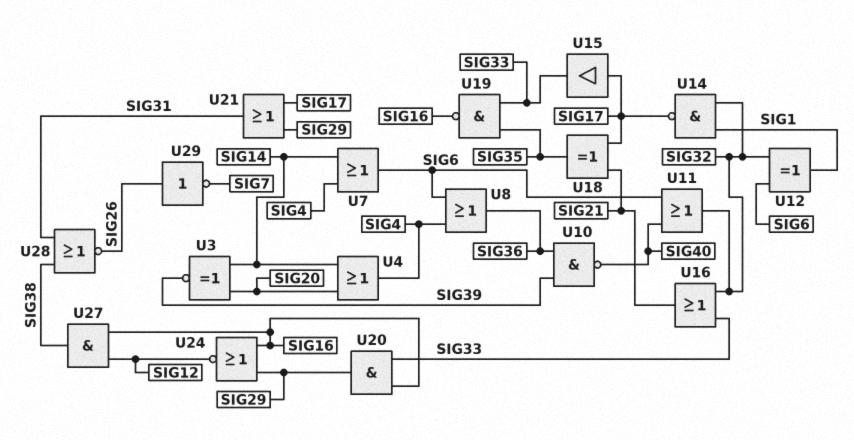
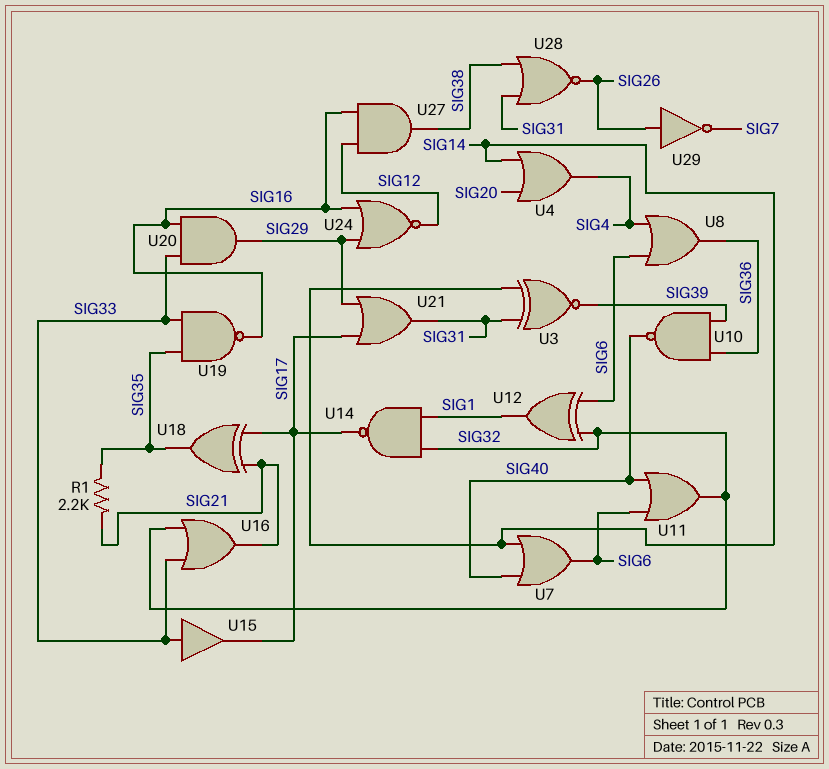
R1: none -> 2.2k (SIG21, SIG35)
U3: XNOR (in SIG14, in SIG20, out SIG39) -> XNOR (in SIG14, in SIG31, out SIG39)
U7: OR (in SIG4, in SIG14, out SIG6) -> OR (in SIG14, in SIG40, out SIG6)
U15: buffer (in SIG17, out SIG33) -> buffer (in SIG33, out SIG17)

